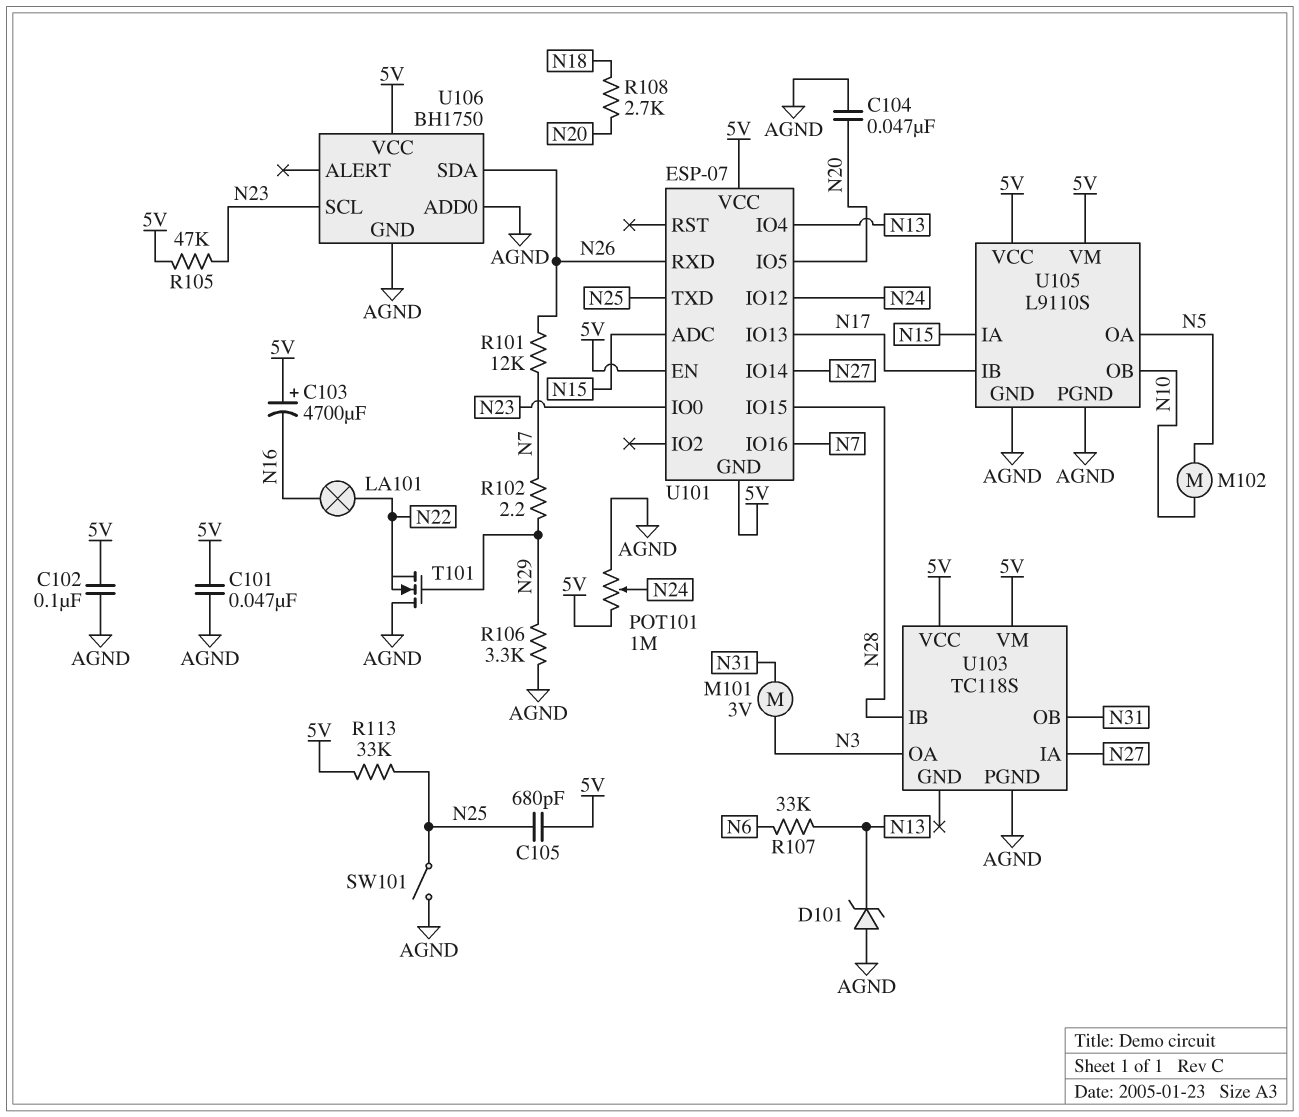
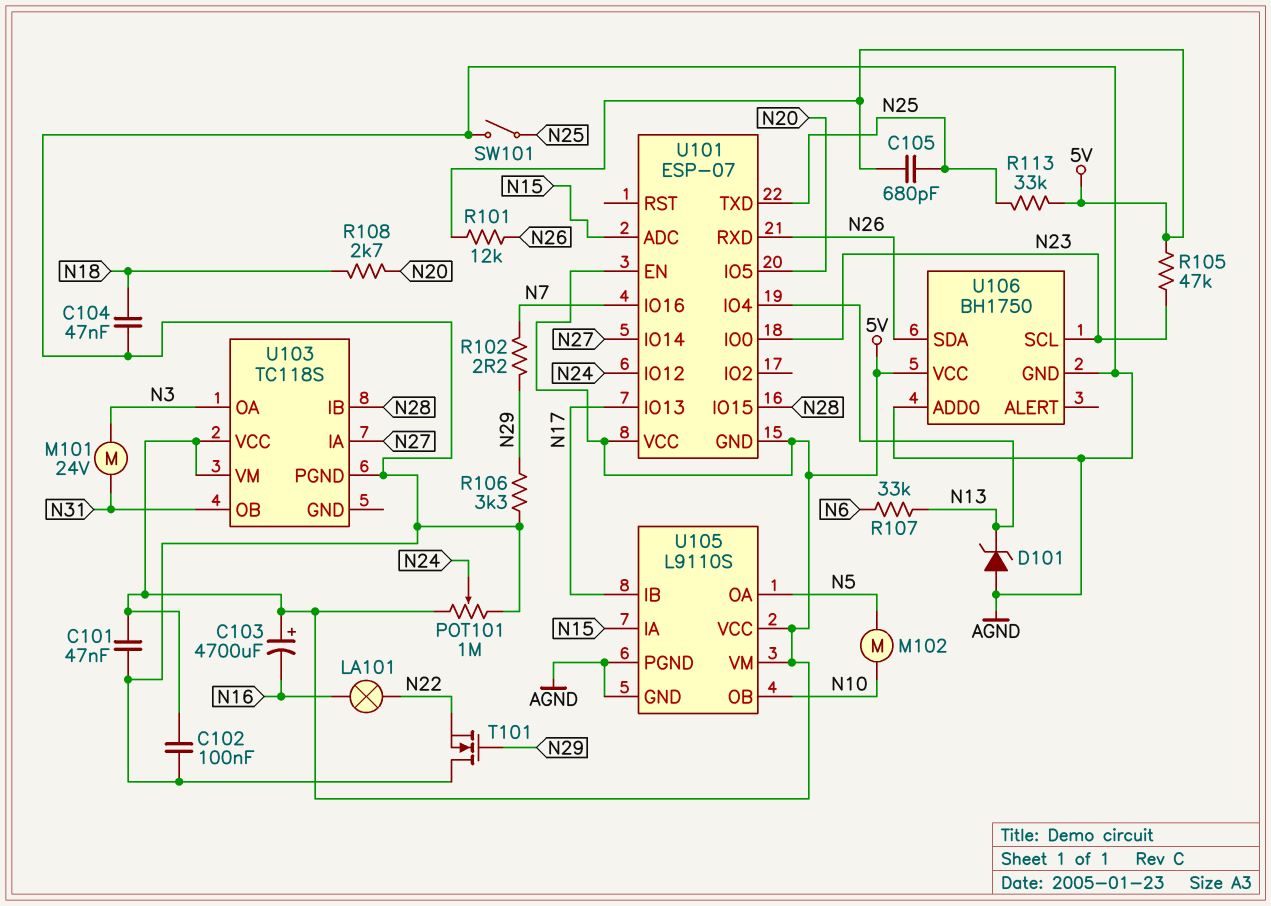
C104: 47nF (AGND, N20) -> 47nF (AGND, N18)
M101: motor 3V (N3, N31) -> motor 24V (N3, N31)
R101: 12k (N7, N26) -> 12k (5V, N26)

